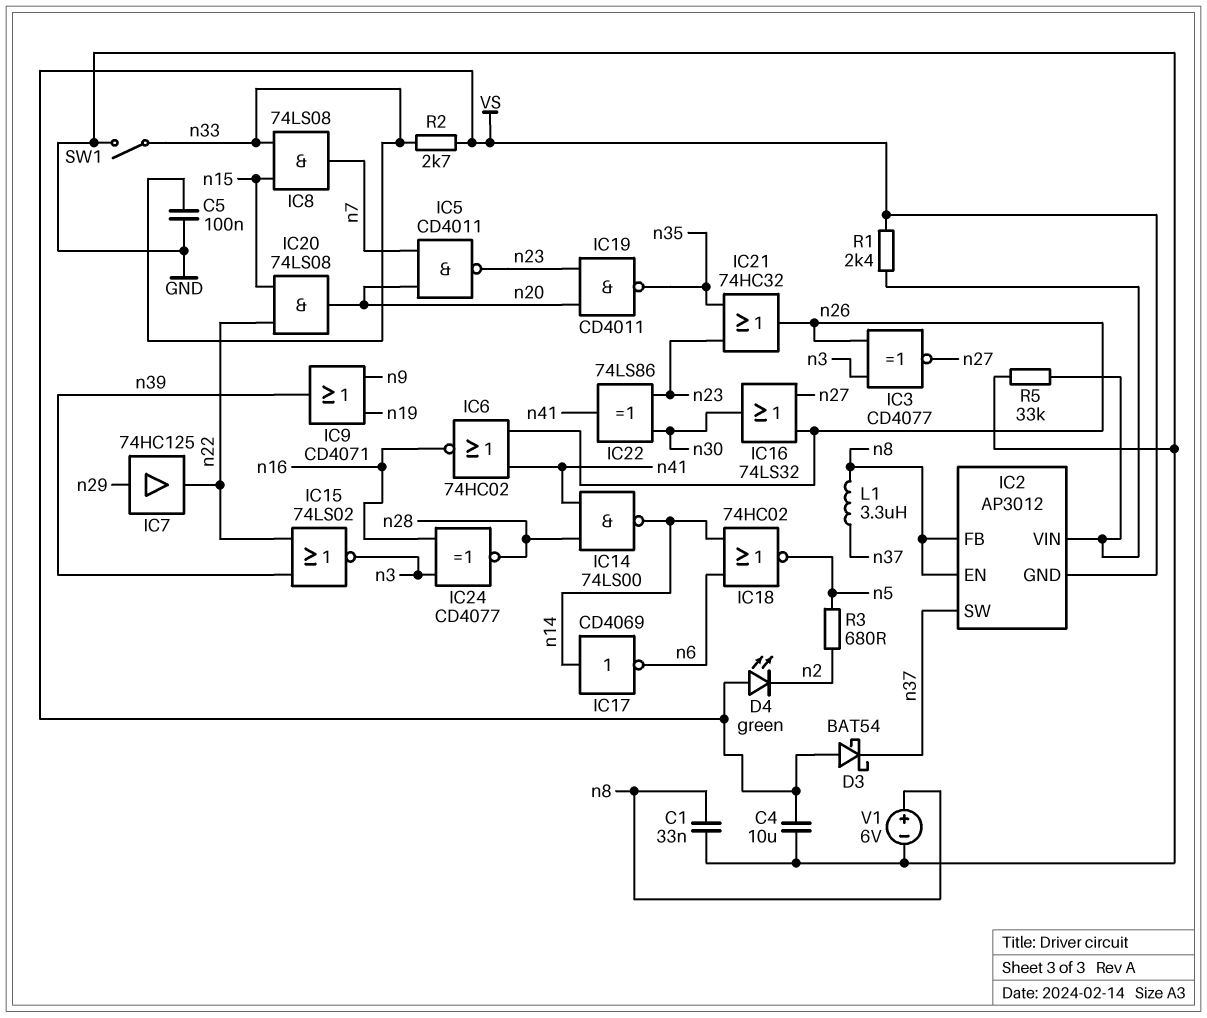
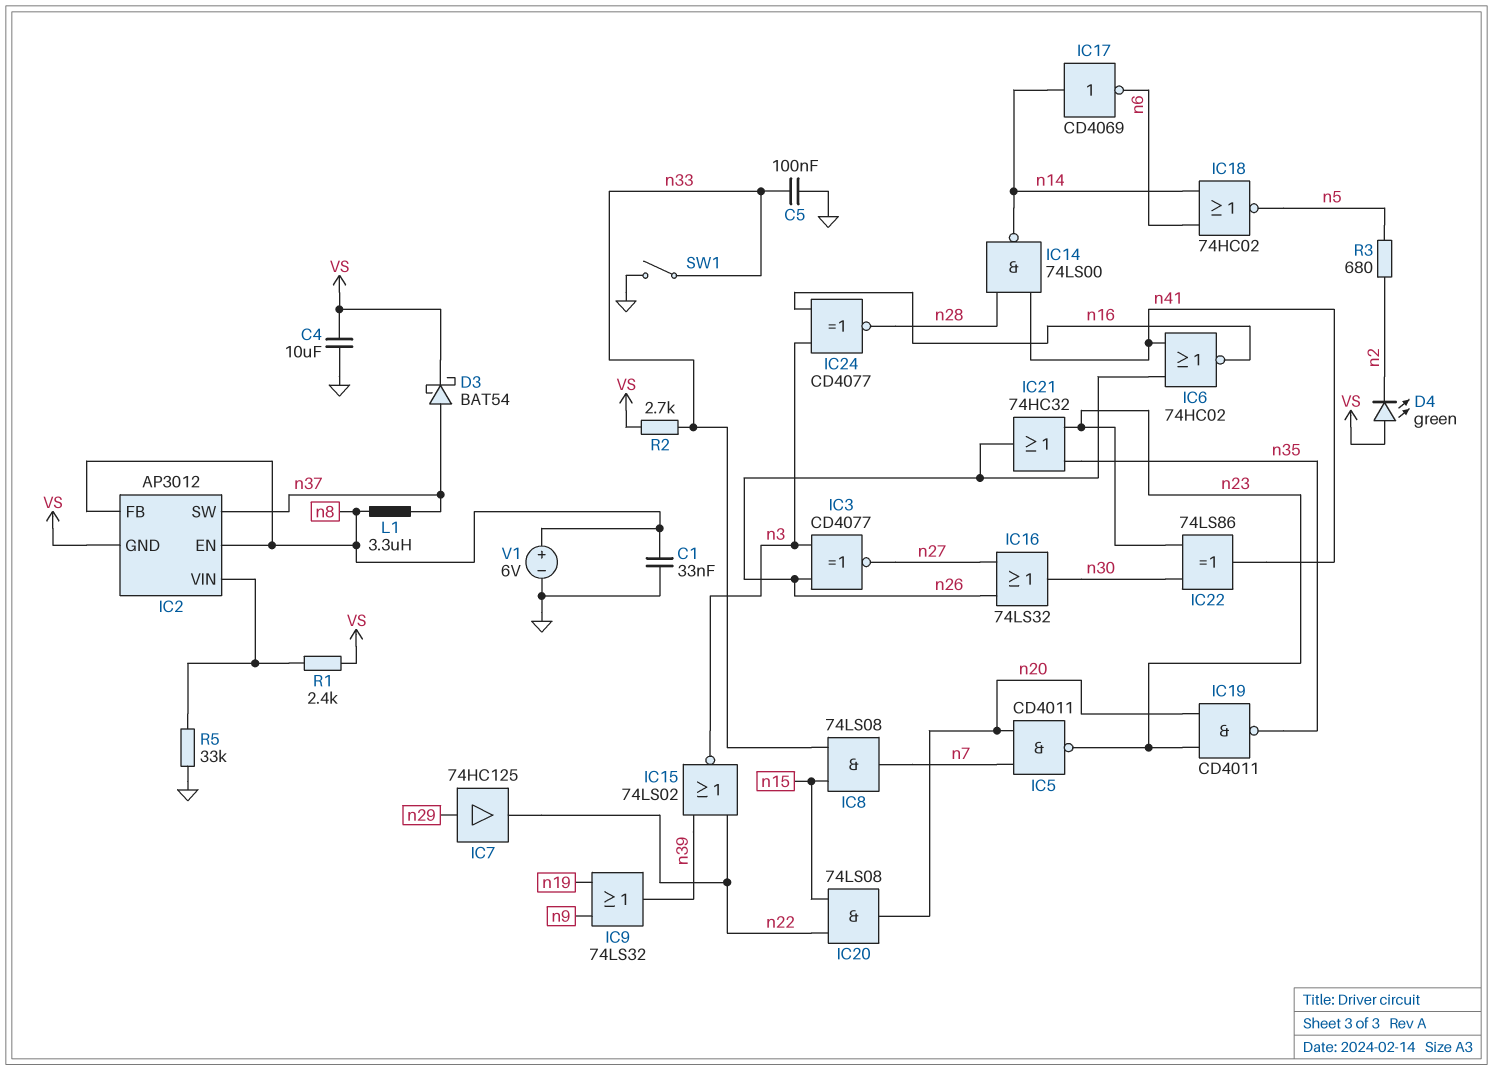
D3: schottky BAT54 (A VS, K n37) -> schottky BAT54 (A n37, K VS)
IC9: OR CD4071 (in n9, in n19, out n39) -> OR 74LS32 (in n9, in n19, out n39)

